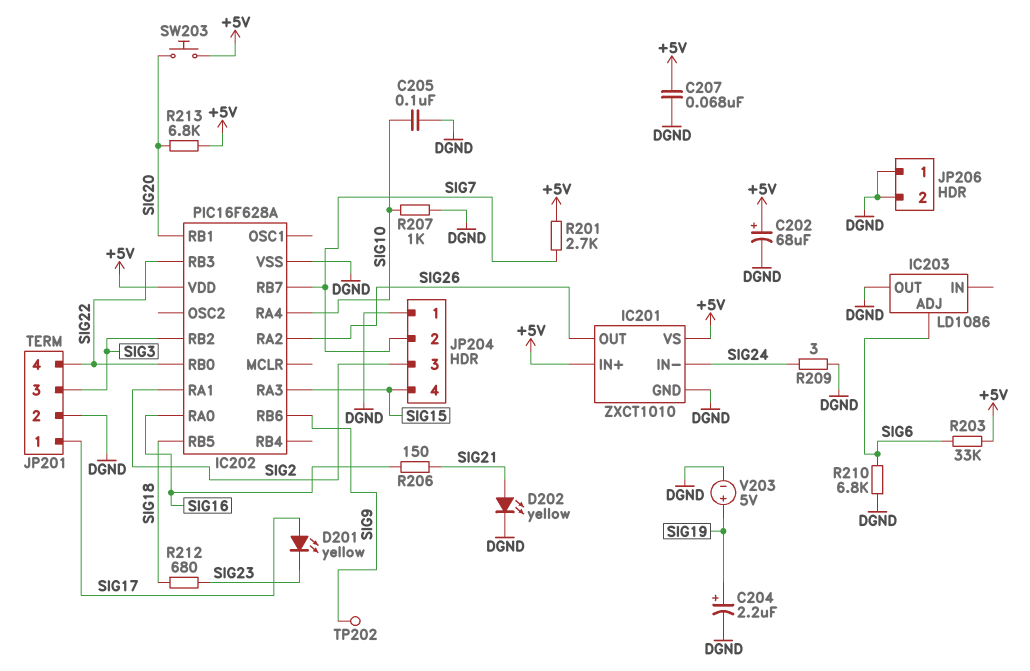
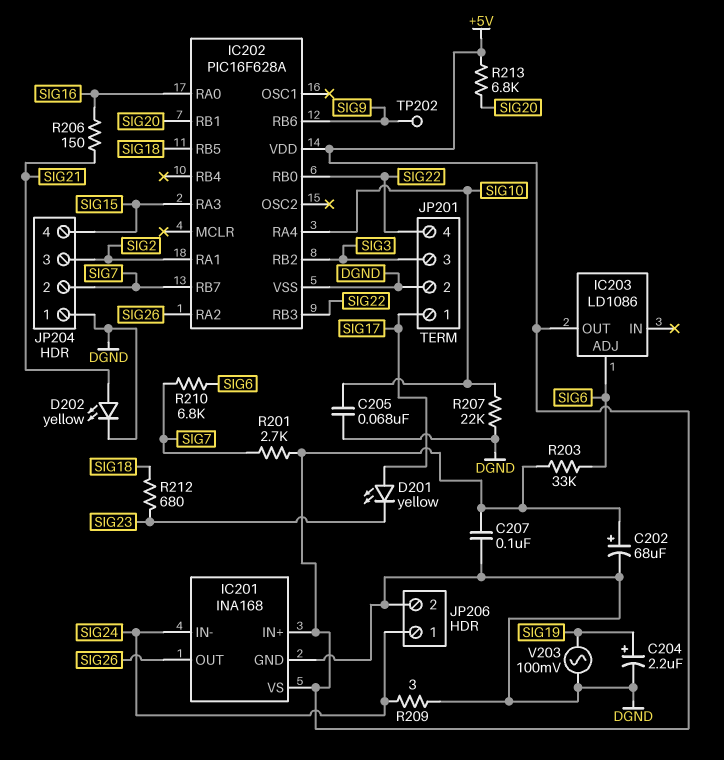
C205: 100nF (DGND, SIG10) -> 68nF (DGND, SIG10)
C207: 68nF (+5V, DGND) -> 100nF (+5V, DGND)
IC201: ZXCT1010 -> INA168
IC203 pin OUT: DGND -> +5V
JP206 pin 1: DGND -> SIG24
R207: 1k (DGND, SIG10) -> 22k (DGND, SIG10)
R210: 6.8k (DGND, SIG6) -> 6.8k (SIG6, SIG7)
SW203: button (+5V, SIG20) -> none
V203: 5V (plus SIG19, minus DGND) -> AC 100mV (DGND, SIG19)

